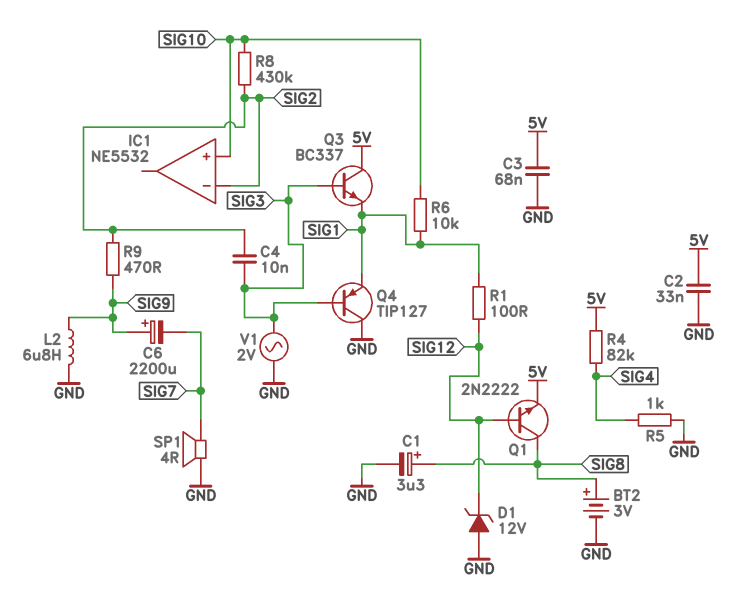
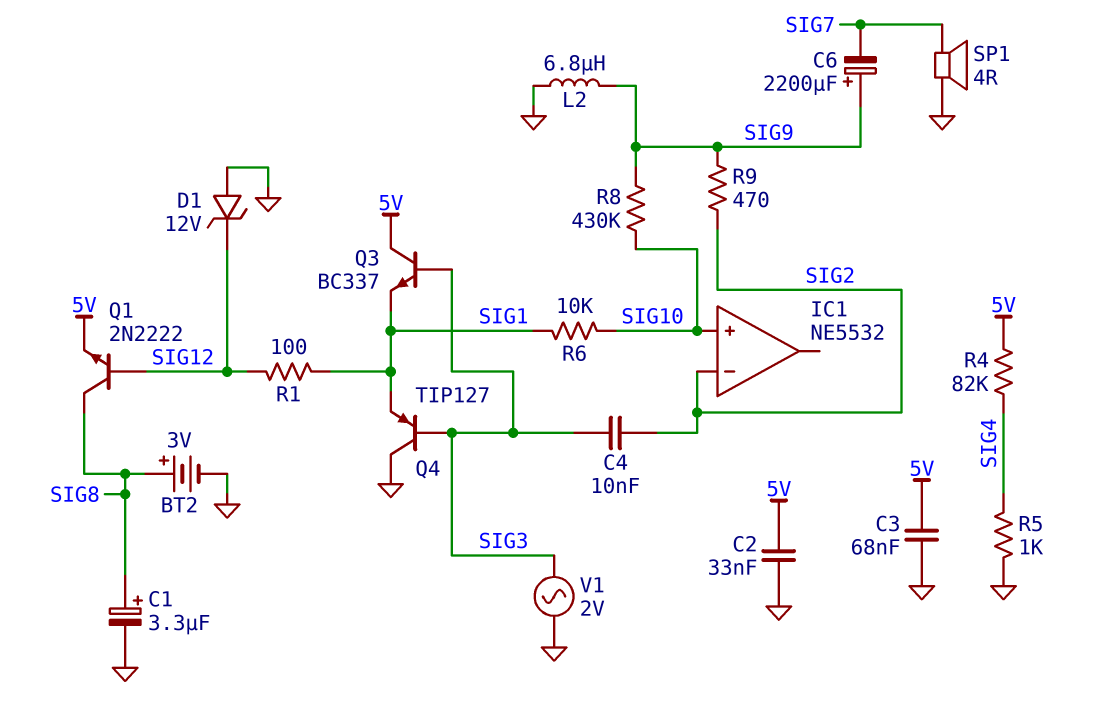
R8: 430k (SIG2, SIG10) -> 430k (SIG9, SIG10)

